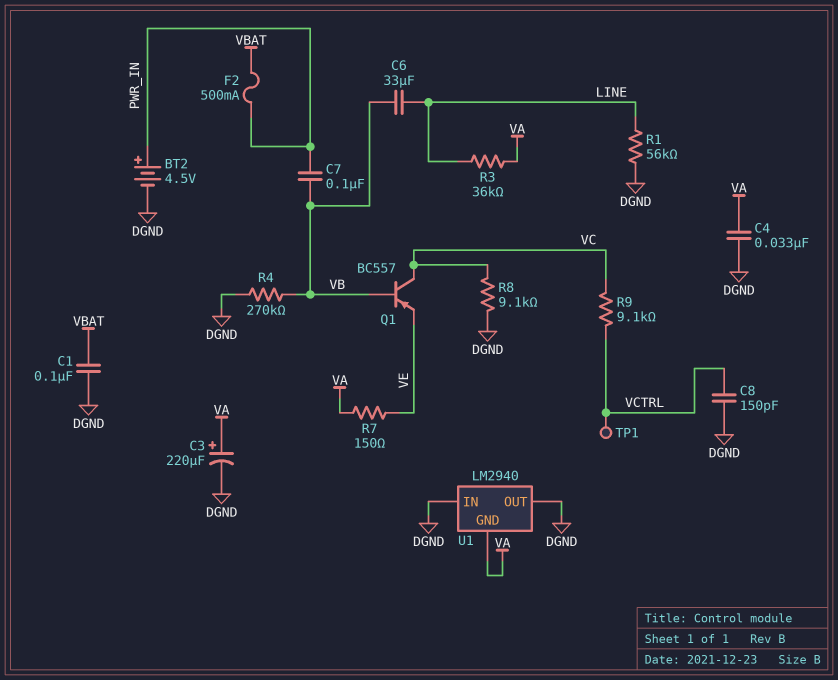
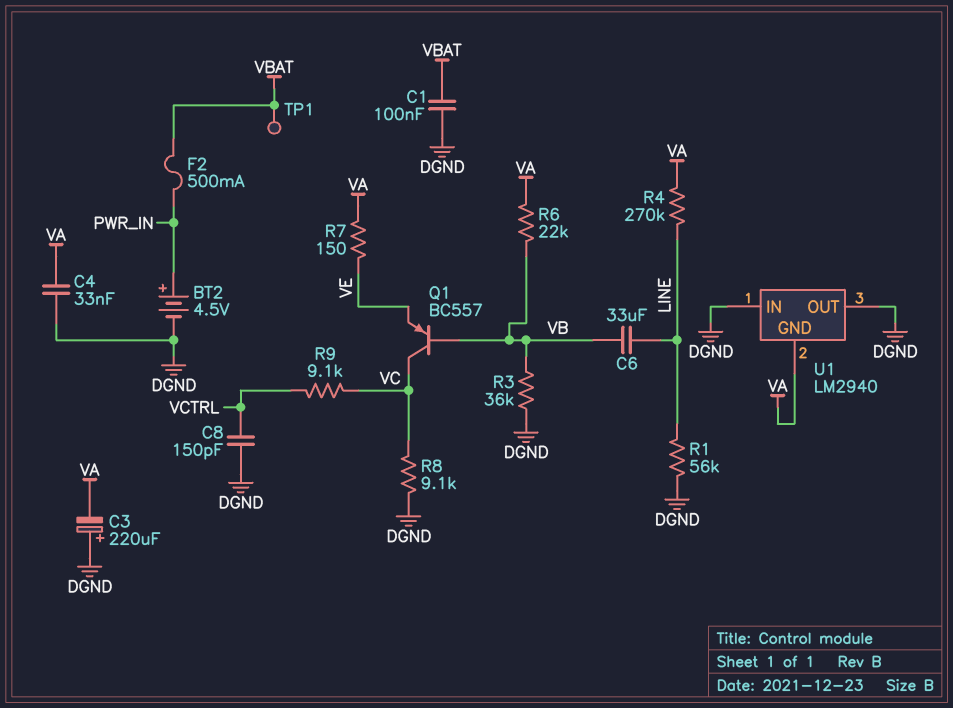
C3: 220uF (plus VA, minus DGND) -> 220uF (plus DGND, minus VA)
C7: 100nF (PWR_IN, VB) -> none
R3: 36k (LINE, VA) -> 36k (DGND, VB)
R4: 270k (DGND, VB) -> 270k (LINE, VA)
R6: none -> 22k (VA, VB)
TP1: test point (VCTRL) -> test point (VBAT)

